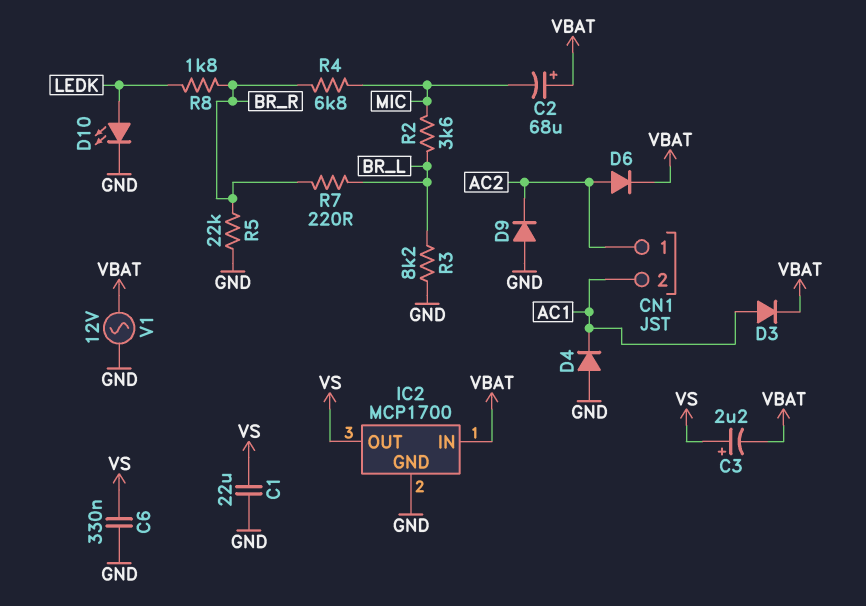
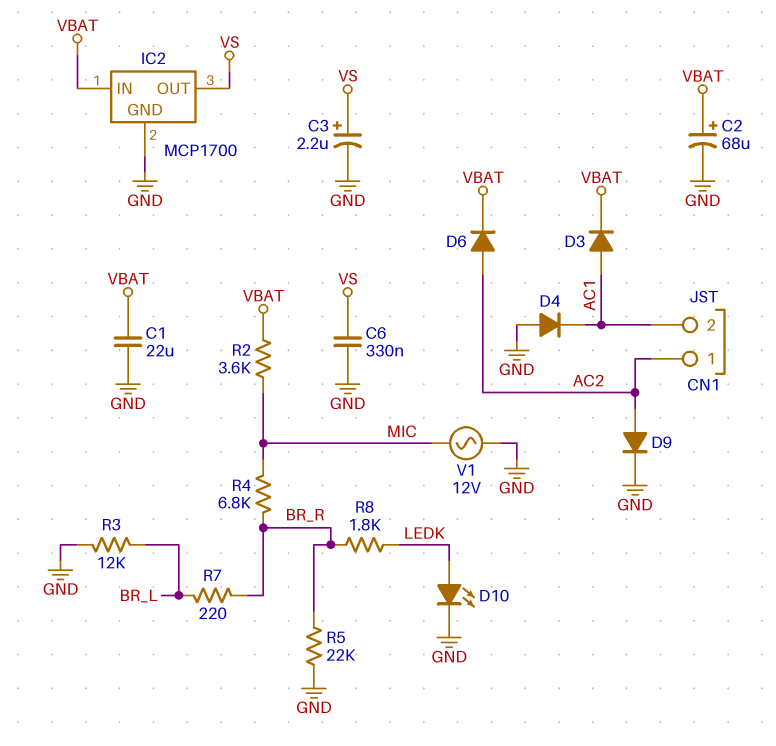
C1: 22uF (GND, VS) -> 22uF (GND, VBAT)
C2: 68uF (plus VBAT, minus MIC) -> 68uF (plus VBAT, minus GND)
C3: 2.2uF (plus VS, minus VBAT) -> 2.2uF (plus VS, minus GND)
D9: diode (A GND, K AC2) -> diode (A AC2, K GND)
R2: 3.6k (BR_L, MIC) -> 3.6k (MIC, VBAT)
R3: 8.2k (BR_L, GND) -> 12k (BR_L, GND)
V1: AC 12V (GND, VBAT) -> AC 12V (GND, MIC)

